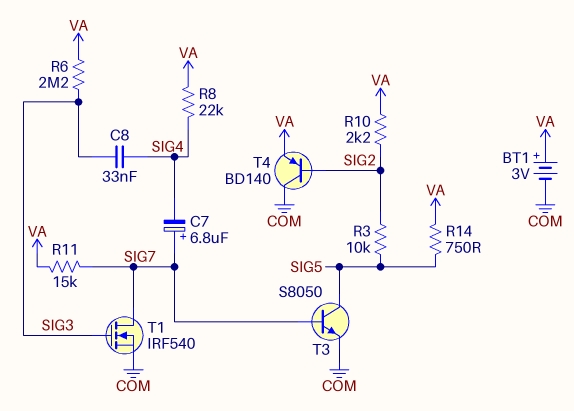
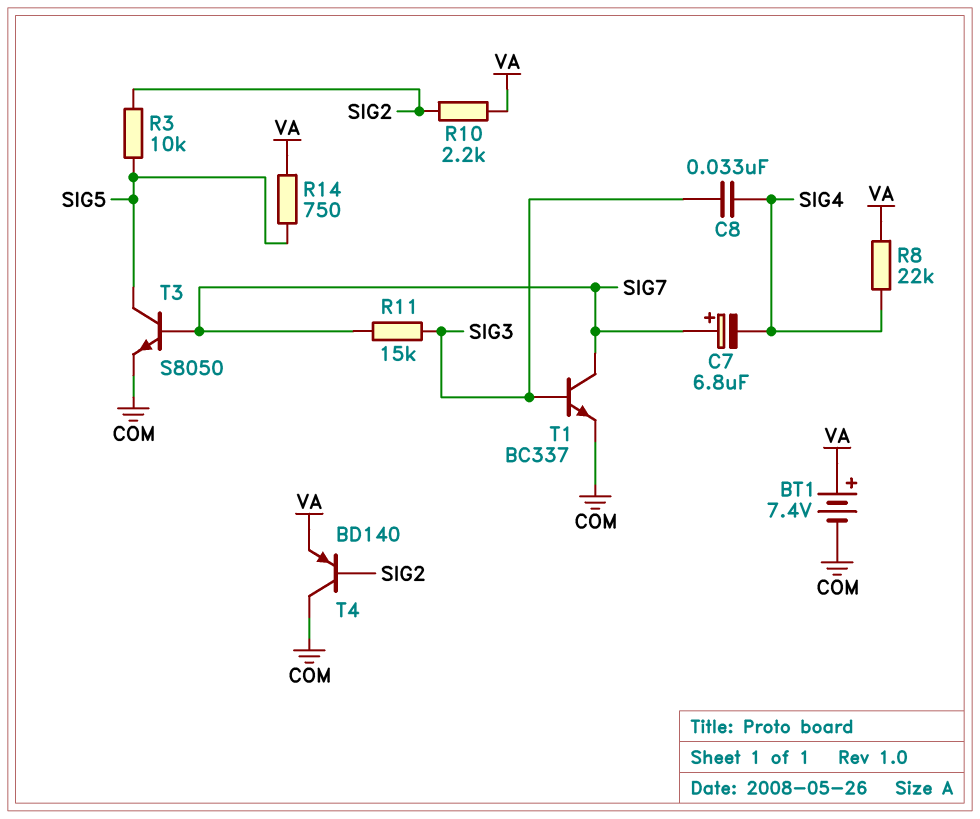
BT1: 3V (plus VA, minus COM) -> 7.4V (plus VA, minus COM)
R6: 2.2M (SIG3, VA) -> none
R11: 15k (SIG7, VA) -> 15k (SIG3, SIG7)
T1: NMOS IRF540 (G SIG3, D SIG7, S COM) -> NPN BC337 (B SIG3, C SIG7, E COM)

